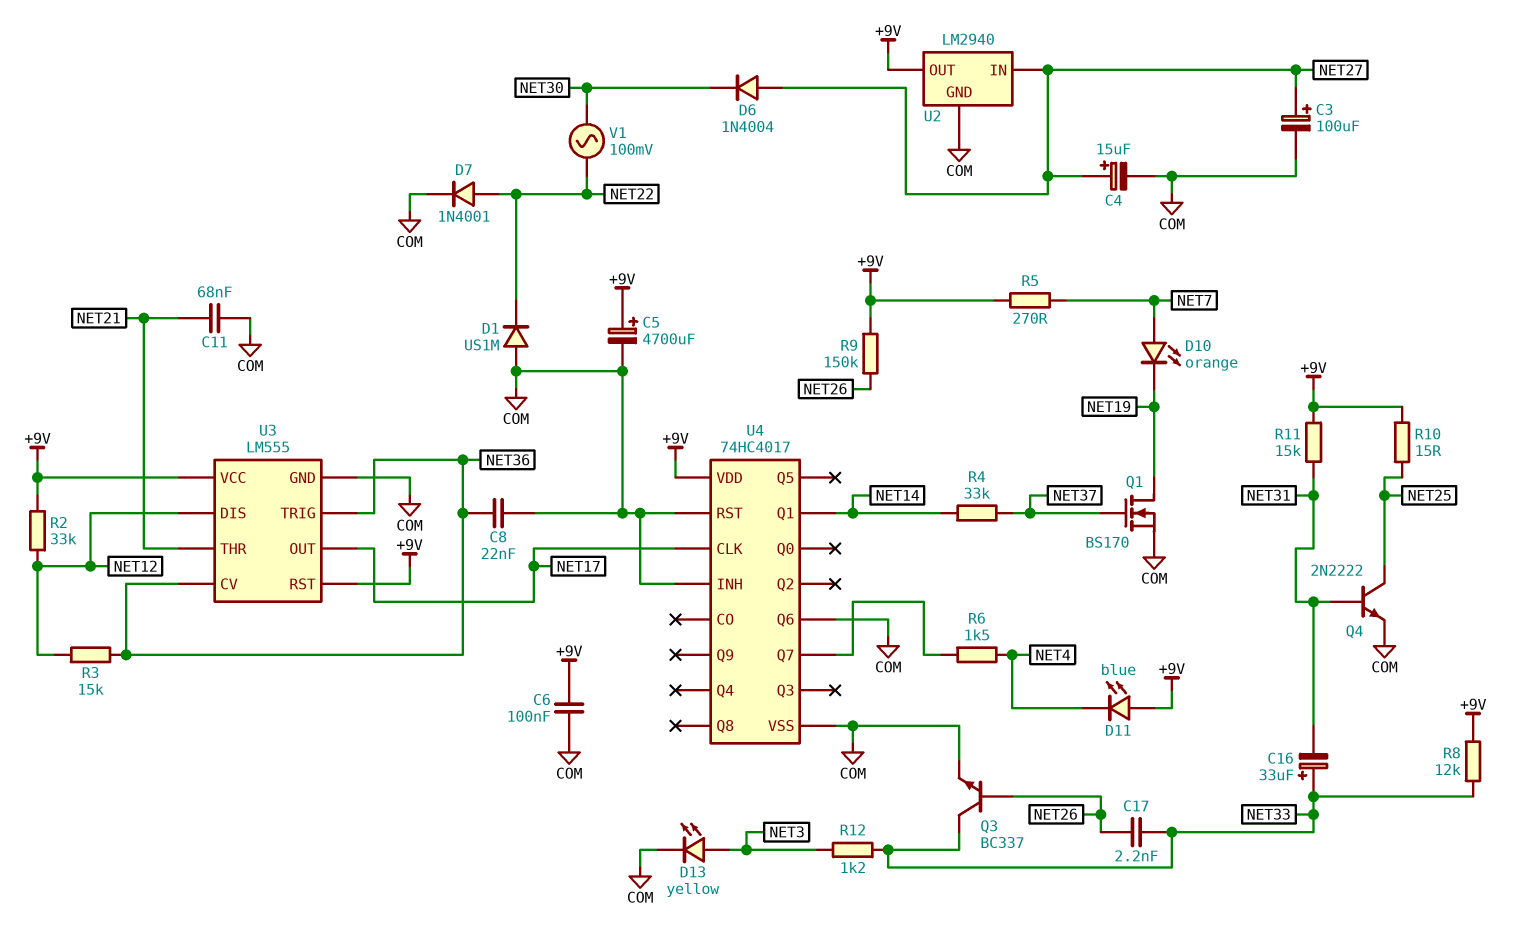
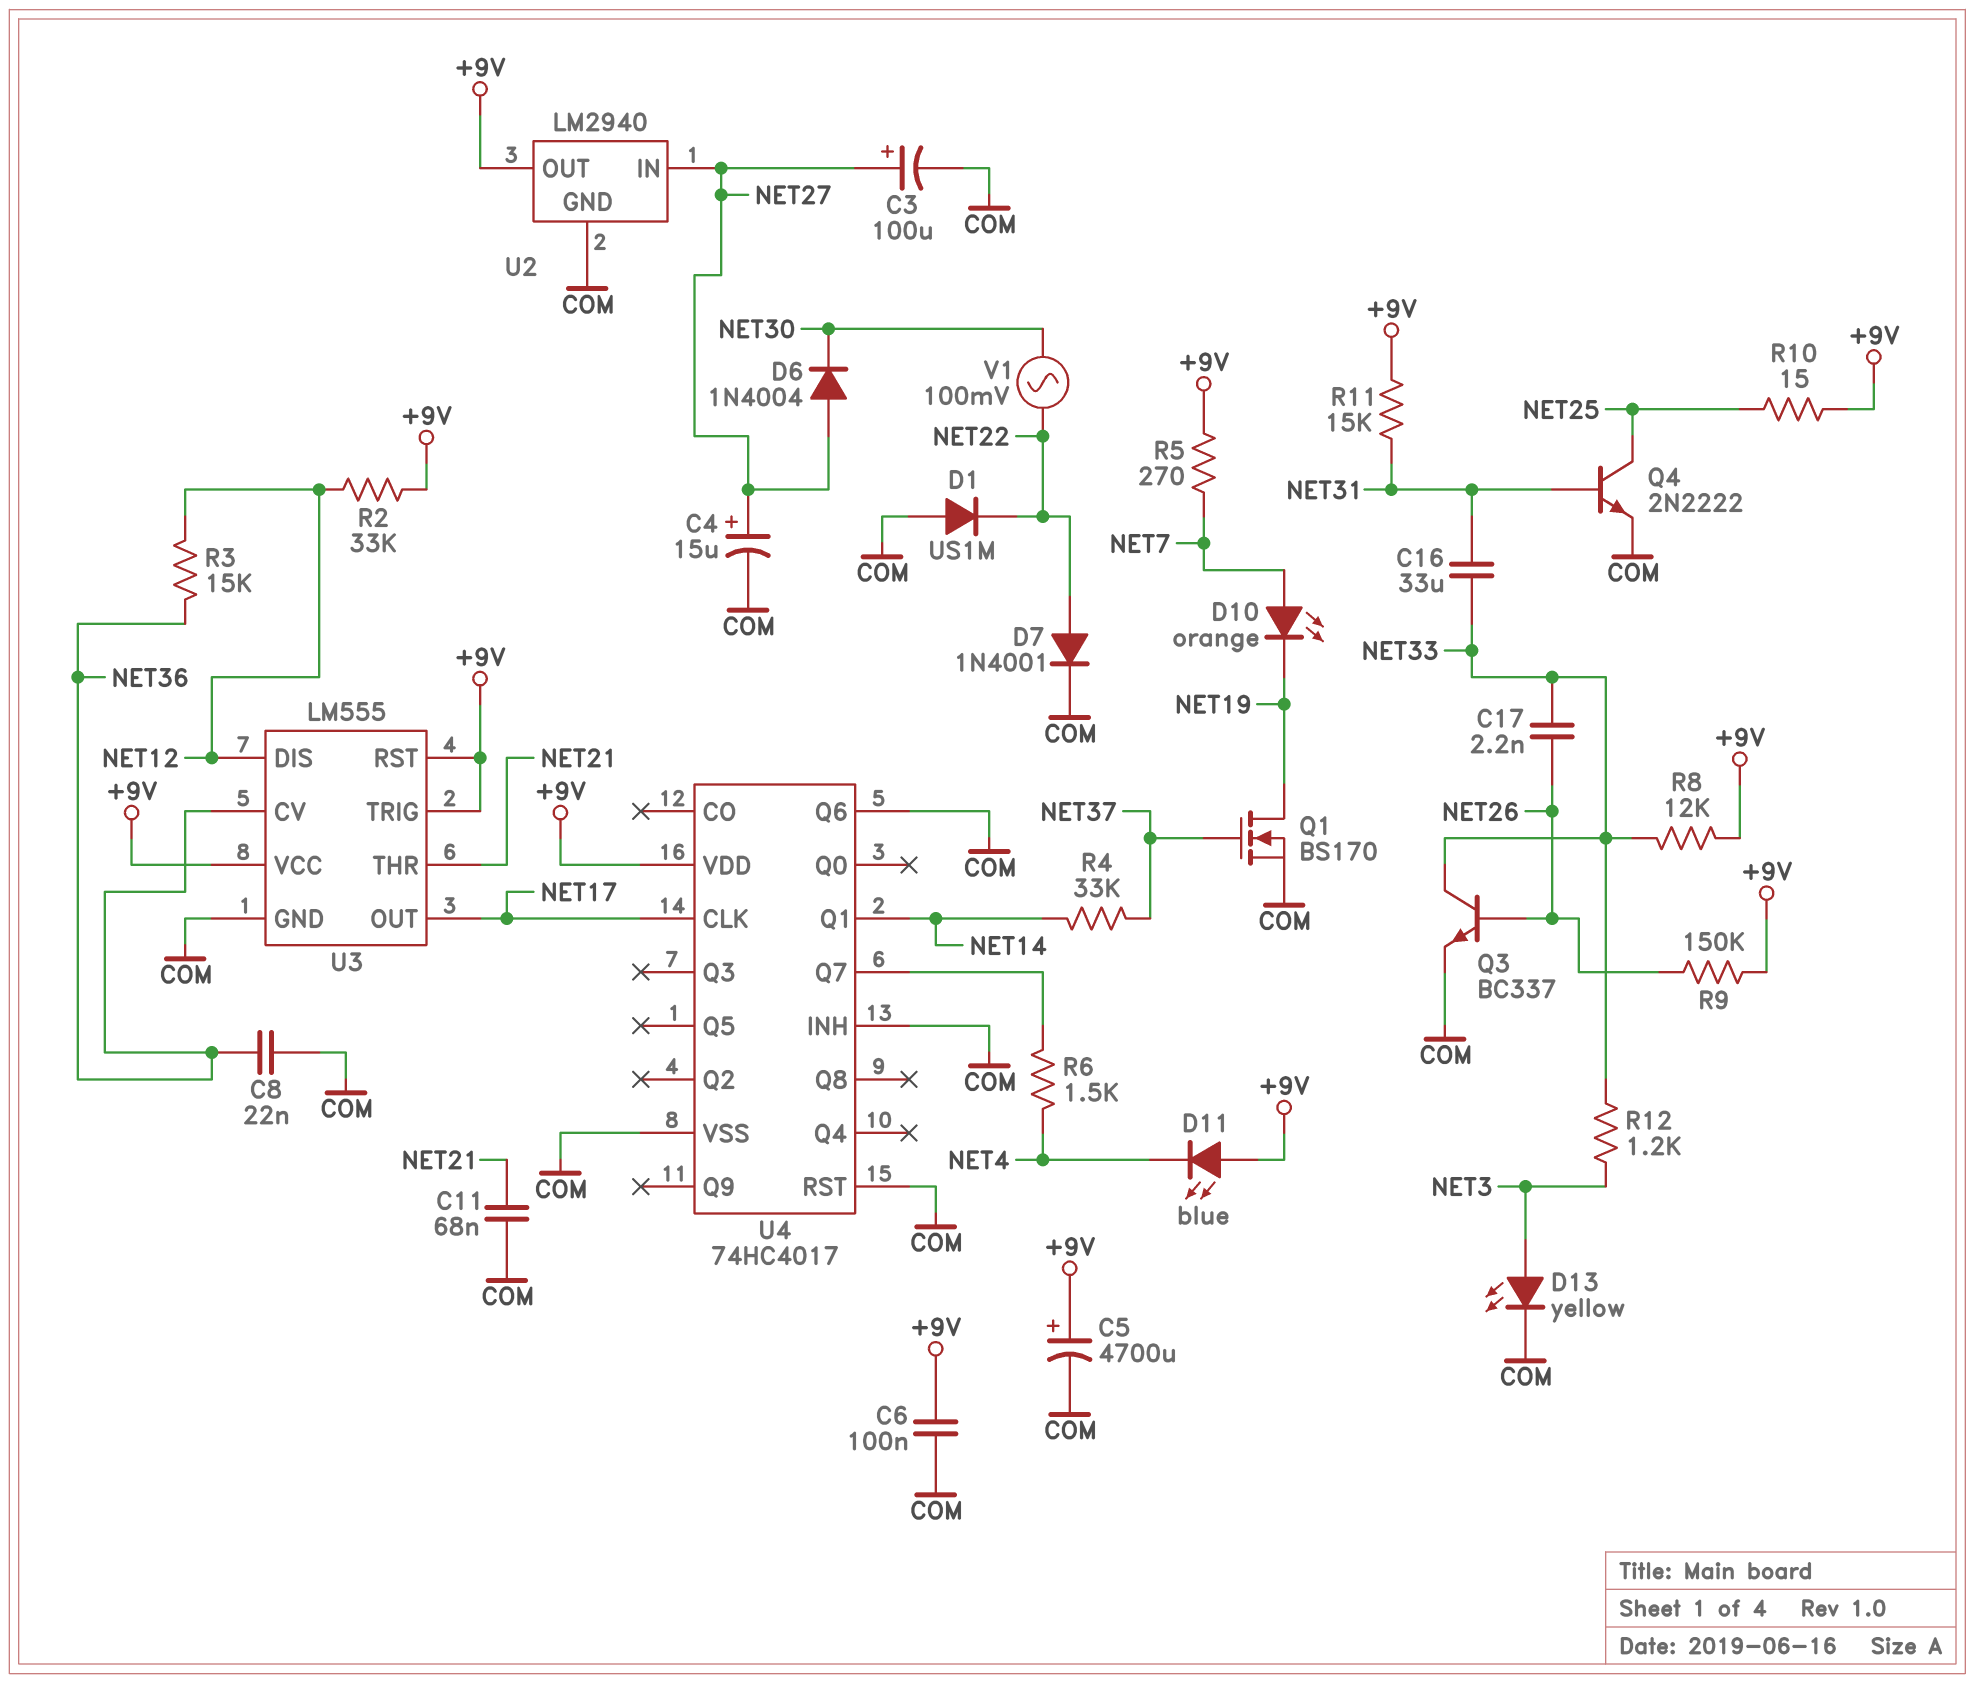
C16: 33uF (plus NET33, minus NET31) -> 33uF (NET31, NET33)
U3 pin TRIG: NET36 -> +9V

